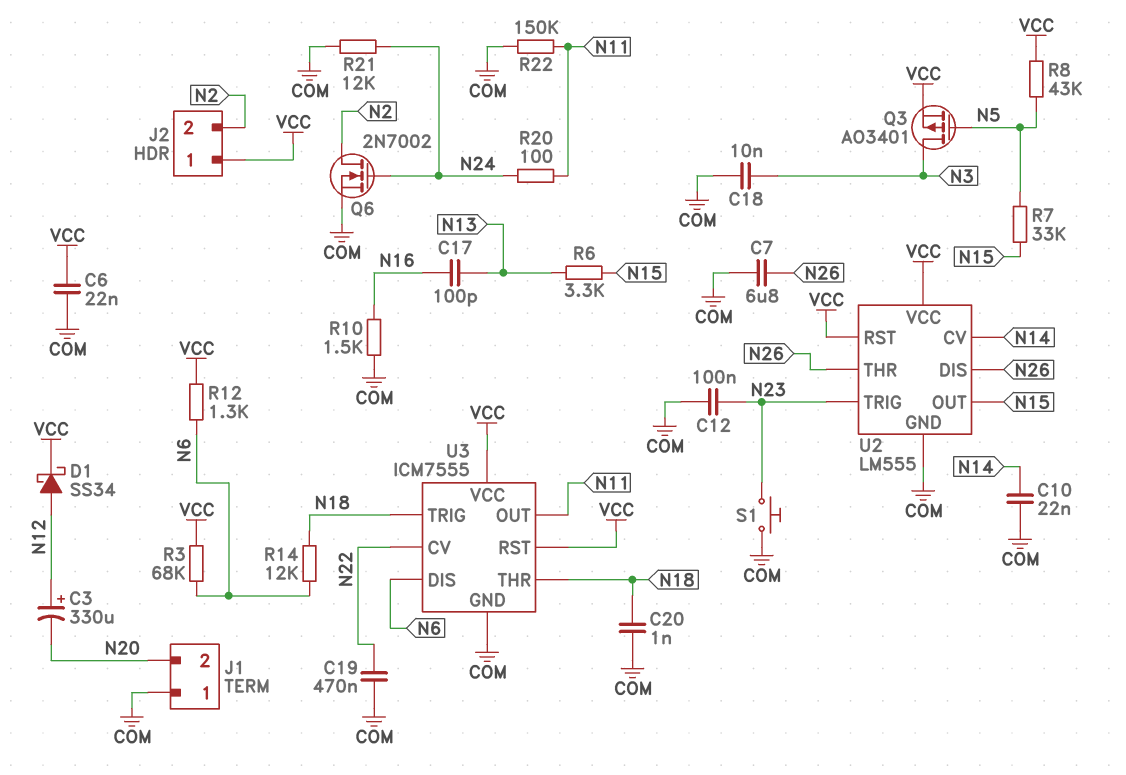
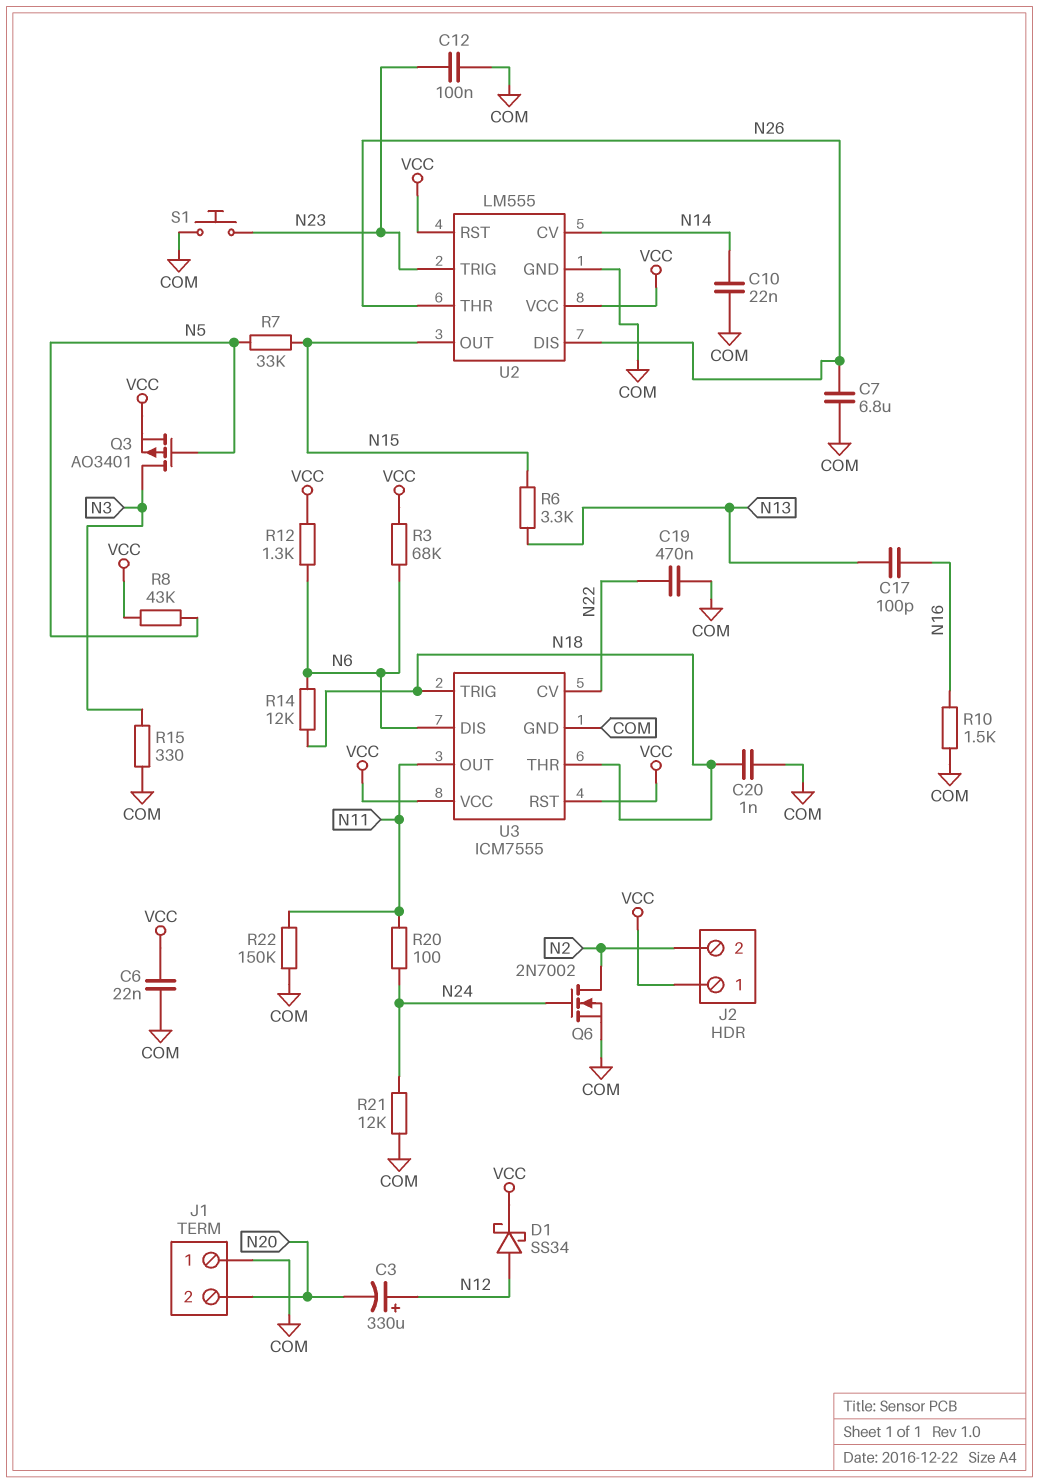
C18: 10nF (COM, N3) -> none
R15: none -> 330 (COM, N3)

